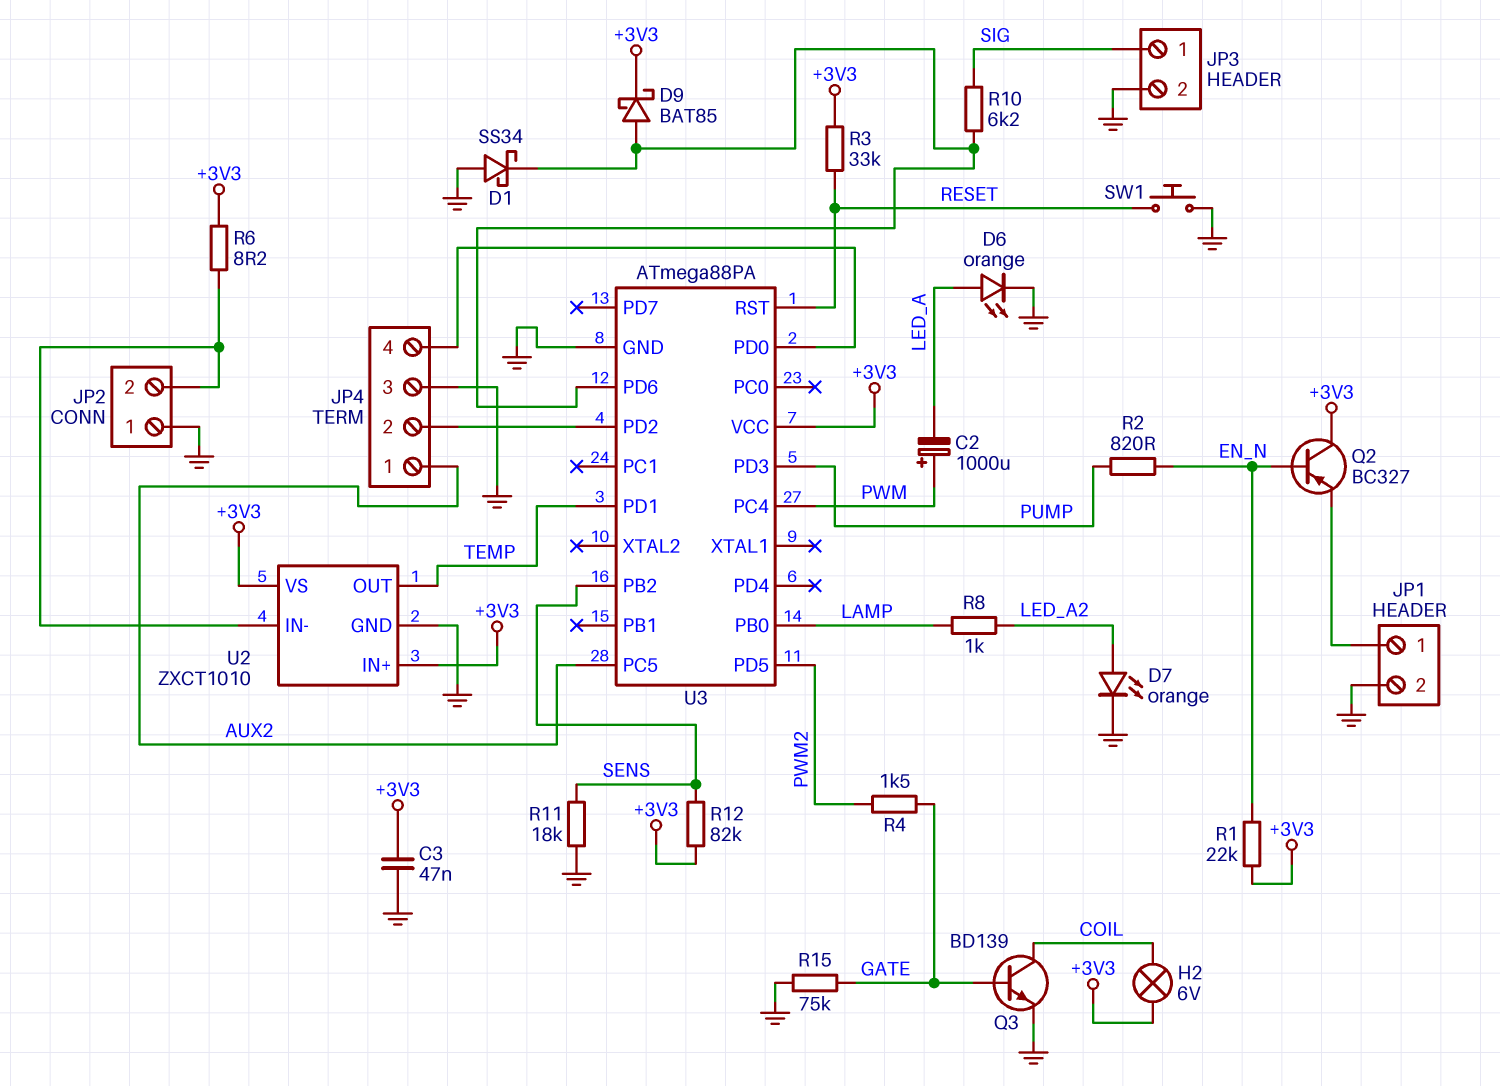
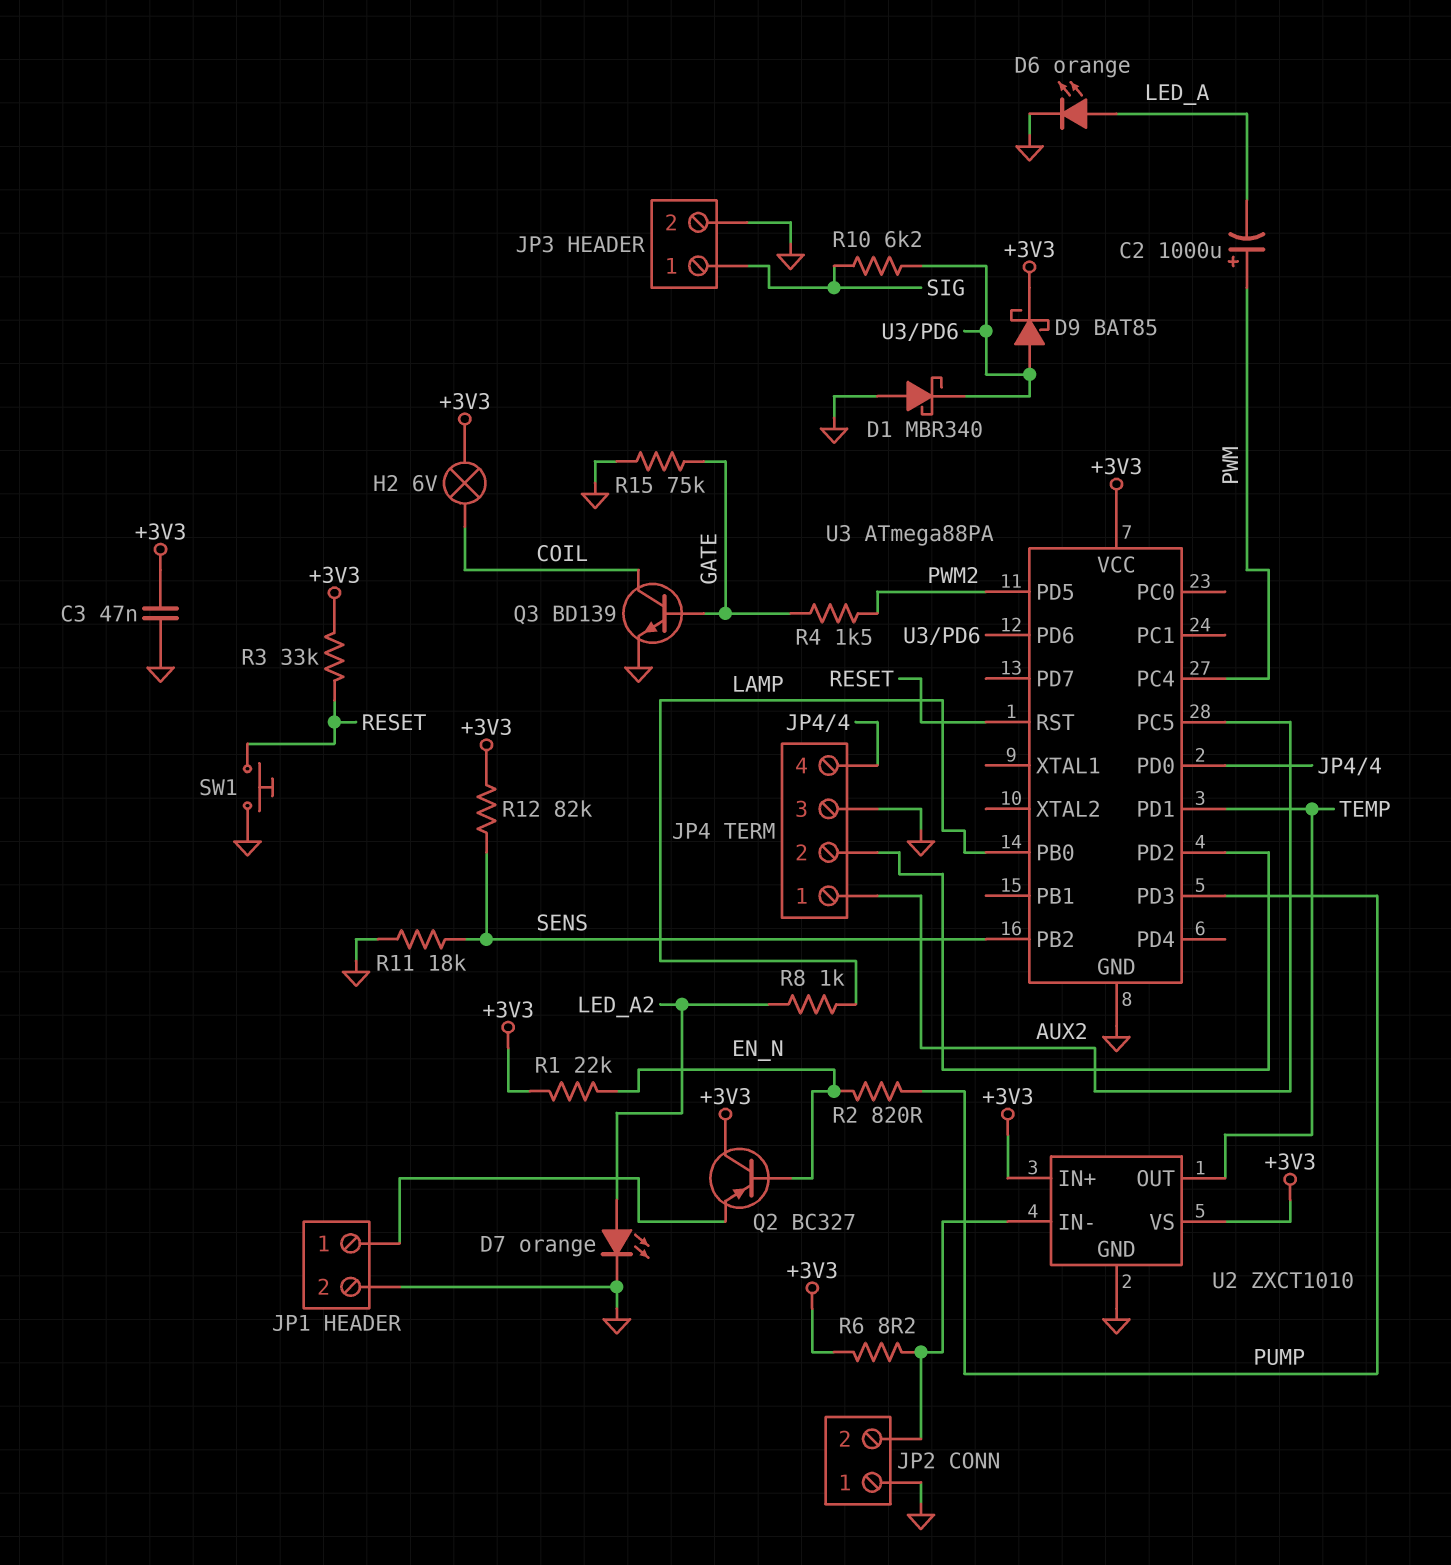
D1: schottky SS34 (A GND, K U3/PD6) -> schottky MBR340 (A GND, K U3/PD6)

